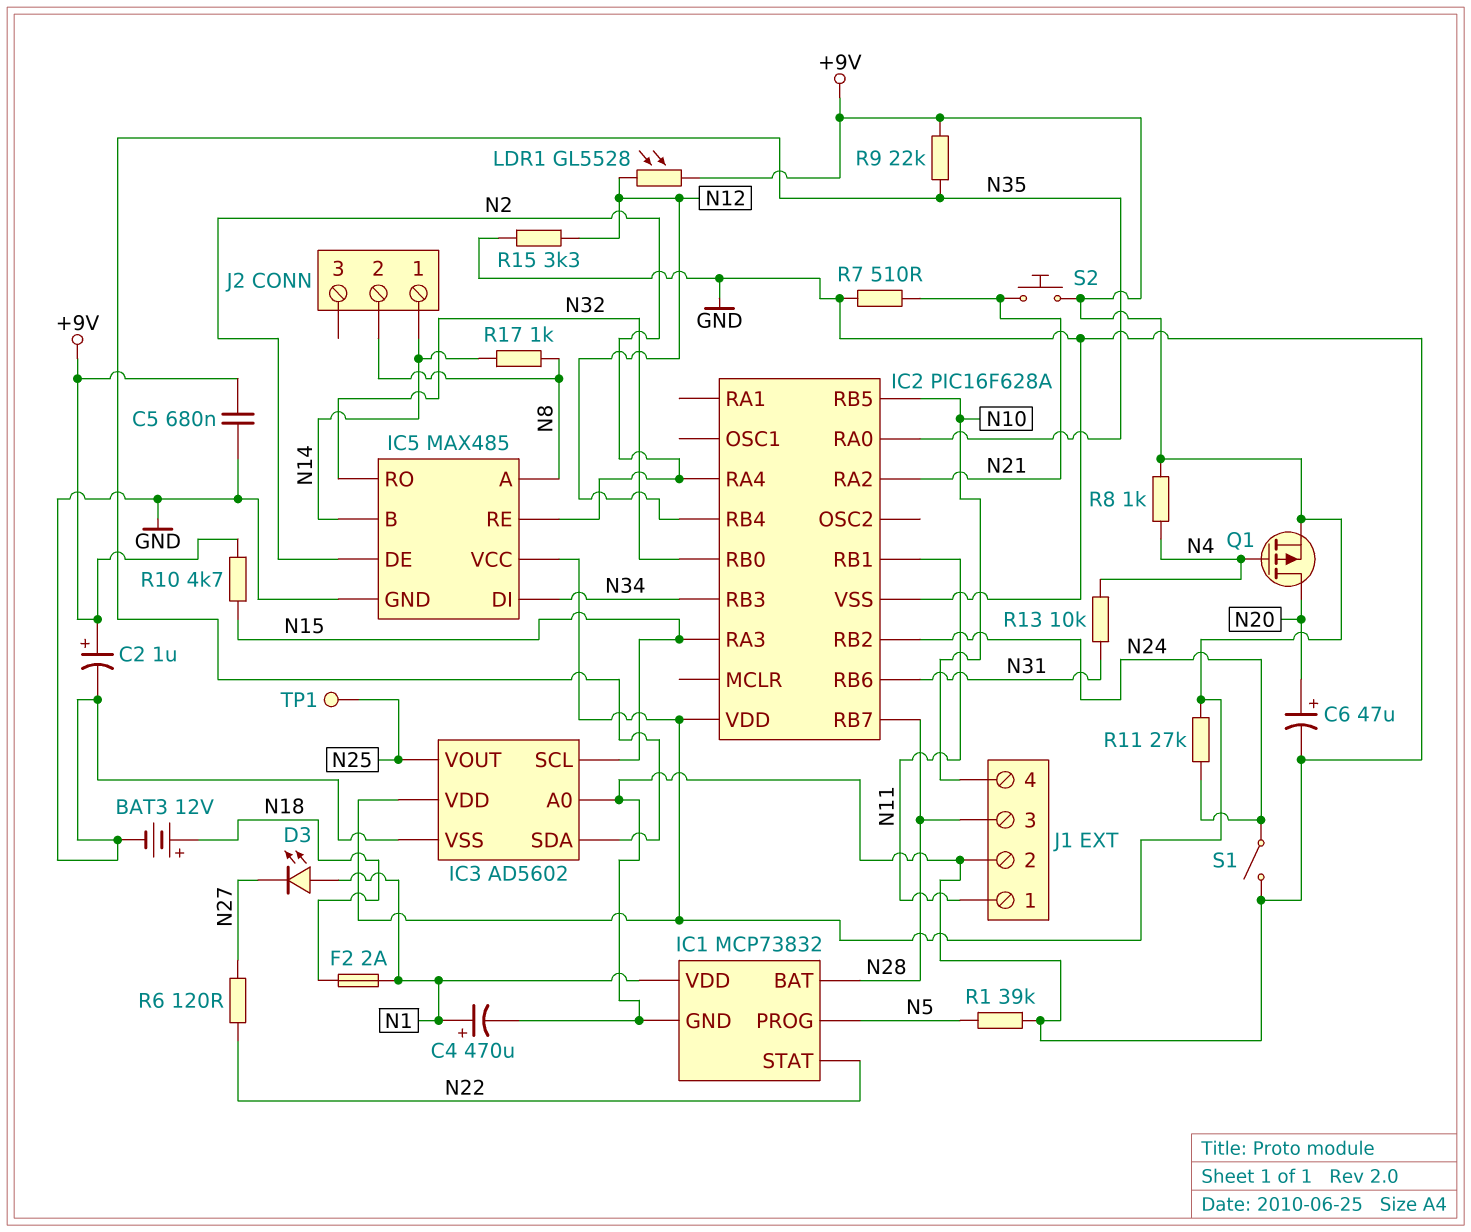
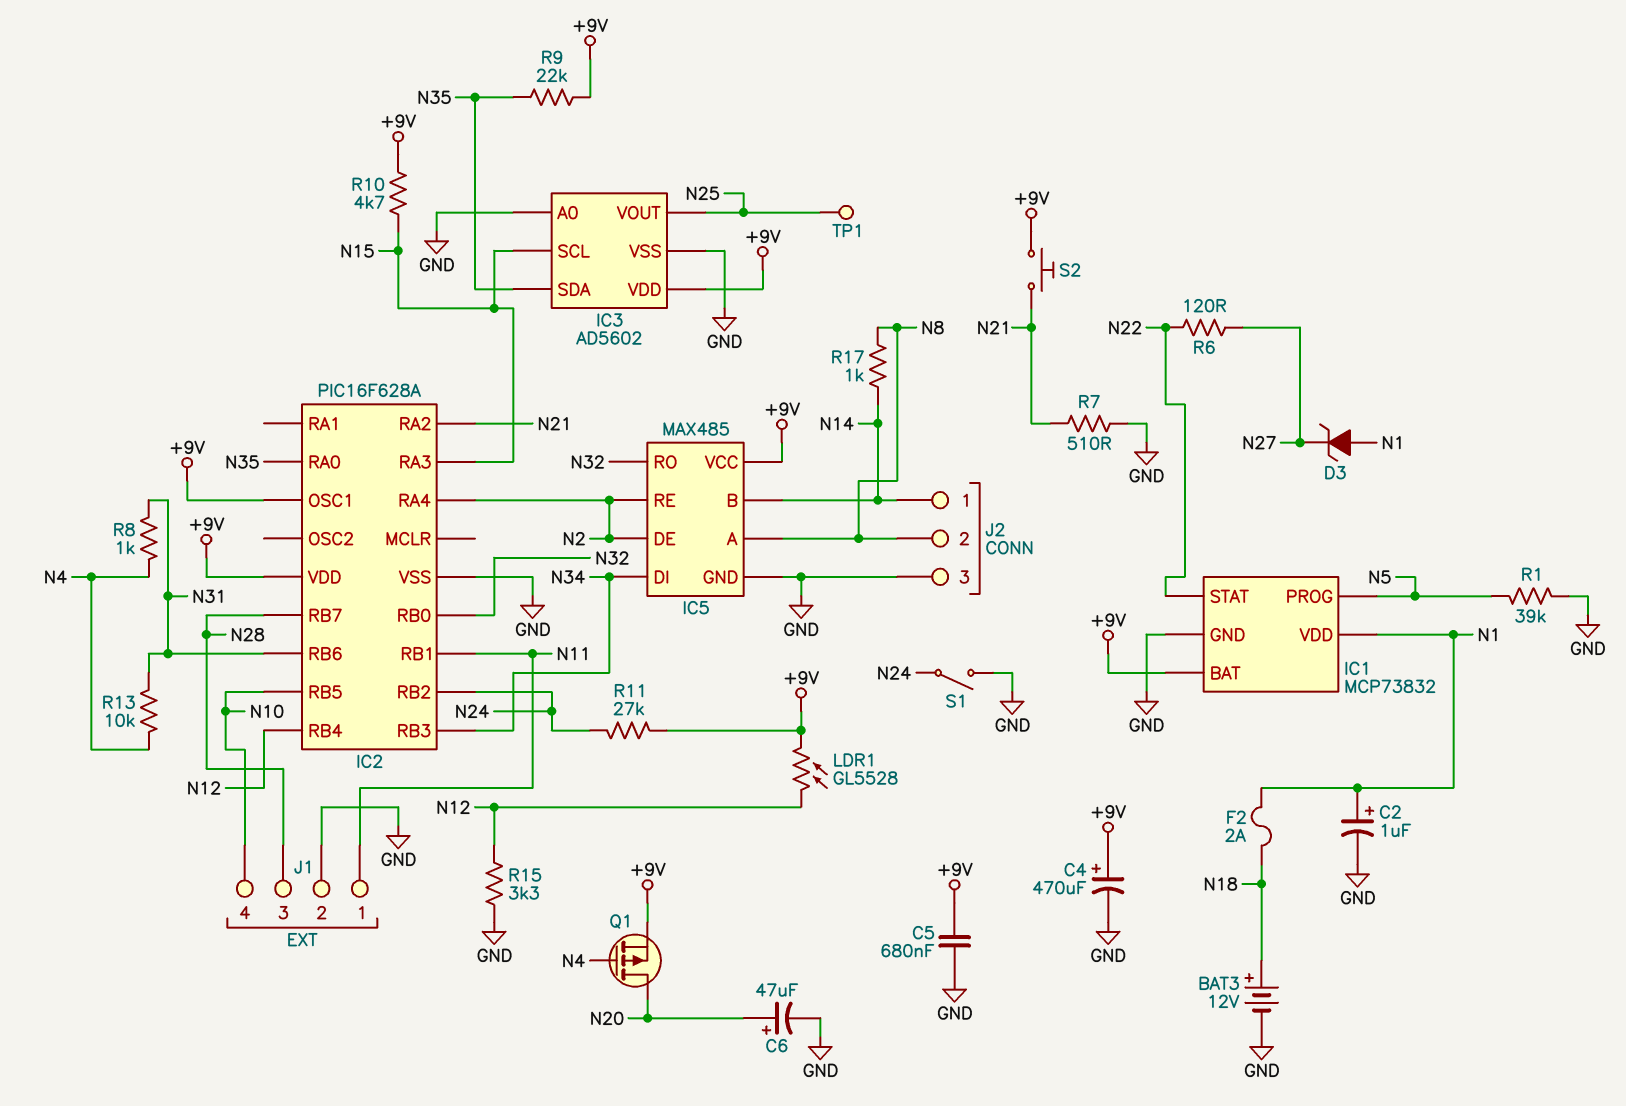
C2: 1uF (plus +9V, minus GND) -> 1uF (plus N1, minus GND)
C4: 470uF (plus N1, minus GND) -> 470uF (plus +9V, minus GND)
D3: LED (A N1, K N27) -> zener (A N1, K N27)
IC1 pin BAT: N28 -> +9V
IC2 pin OSC1: none -> +9V
J2 pin 3: none -> GND
R8: 1k (+9V, N4) -> 1k (N4, N31)

